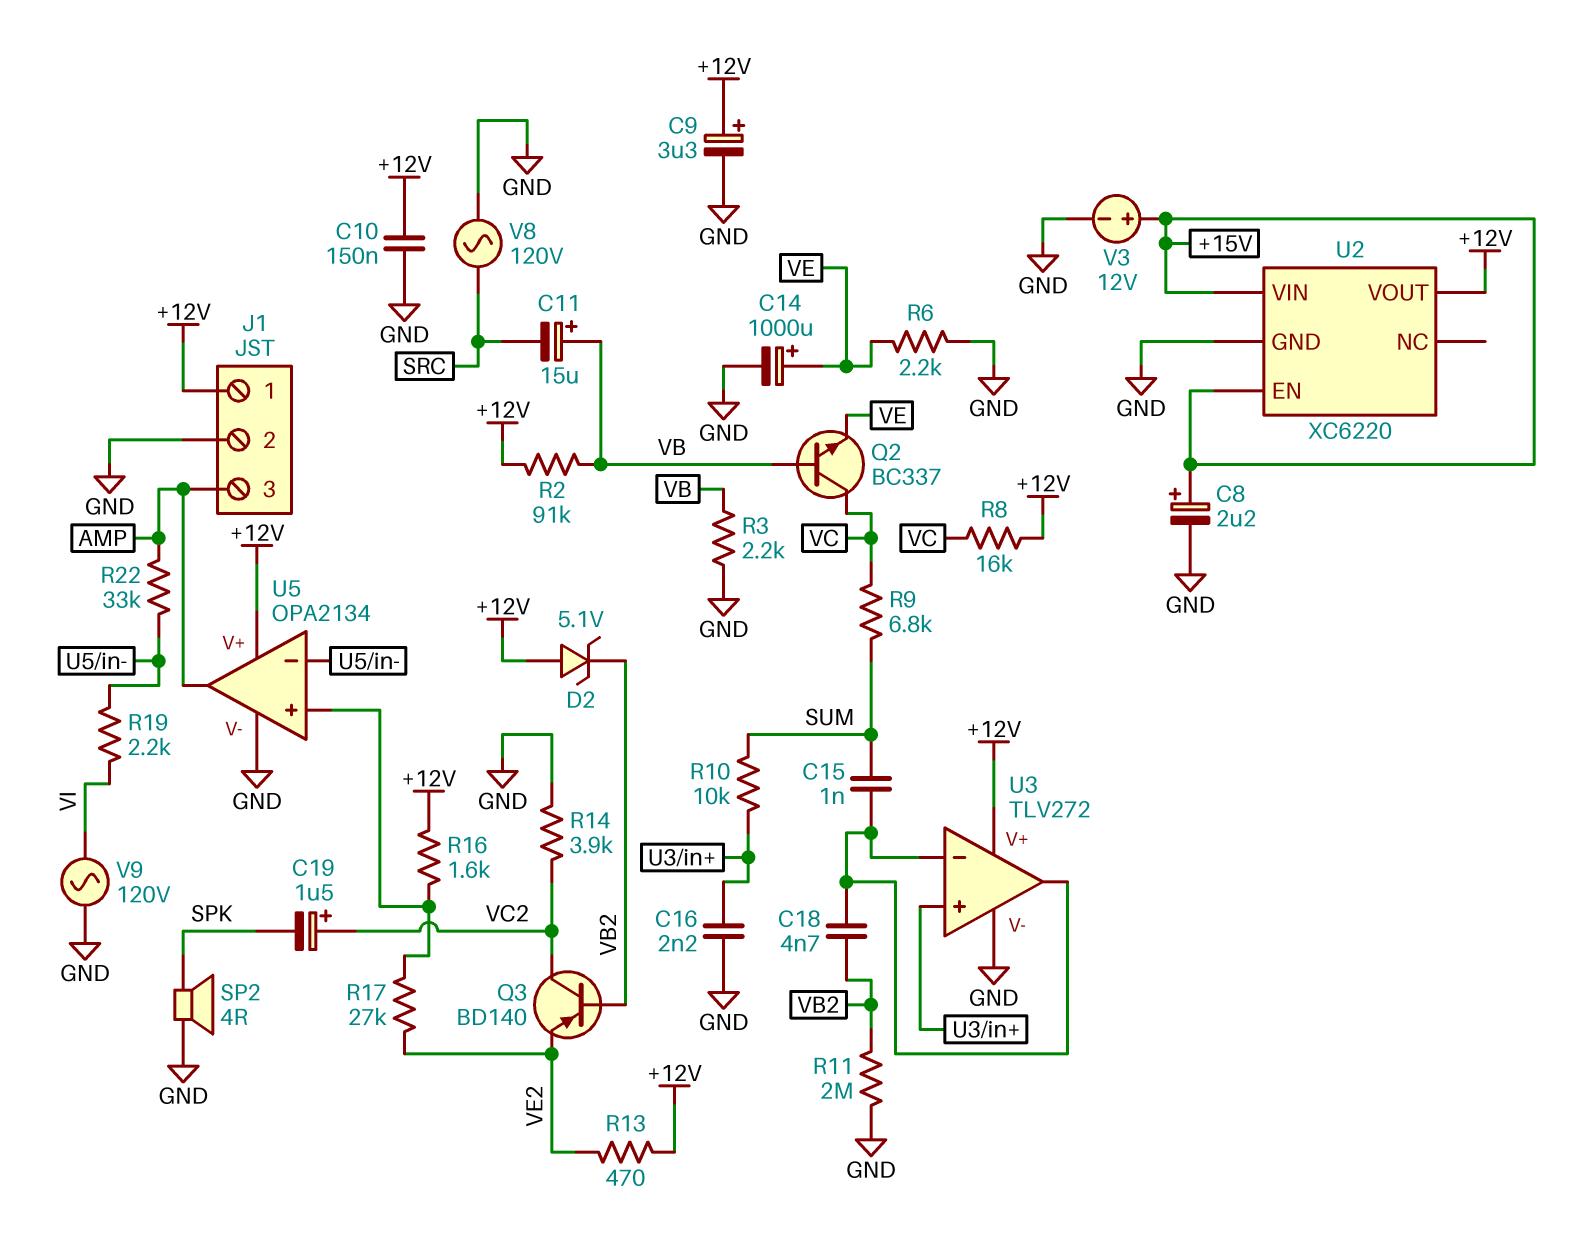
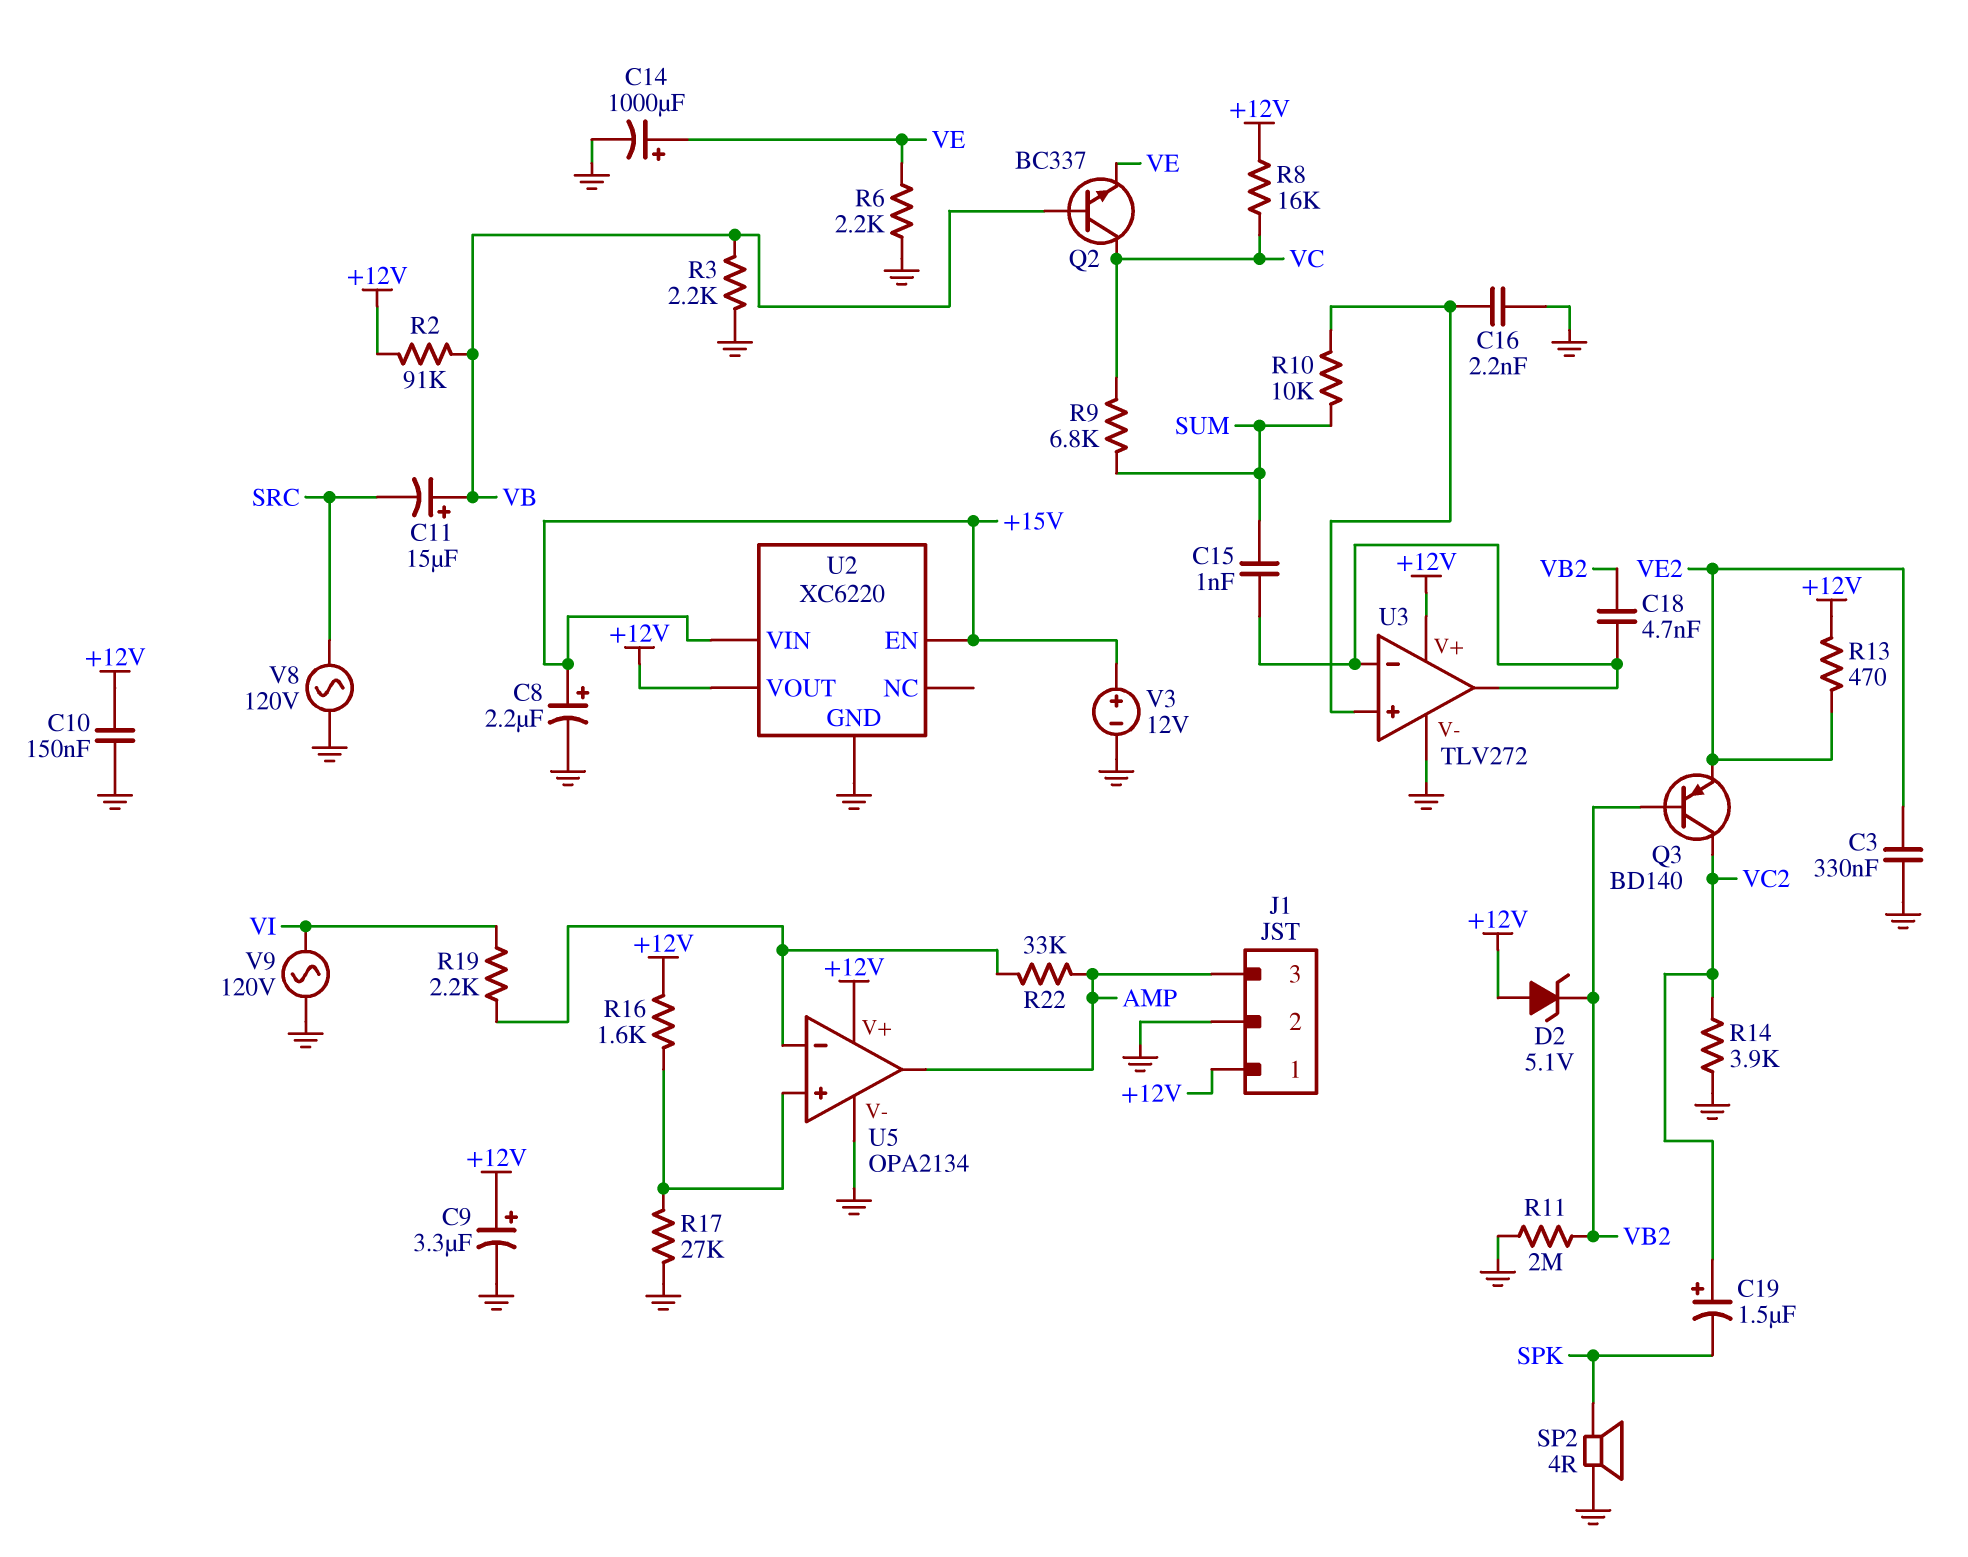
C3: none -> 330nF (GND, VE2)
R17: 27k (U5/in+, VE2) -> 27k (GND, U5/in+)

